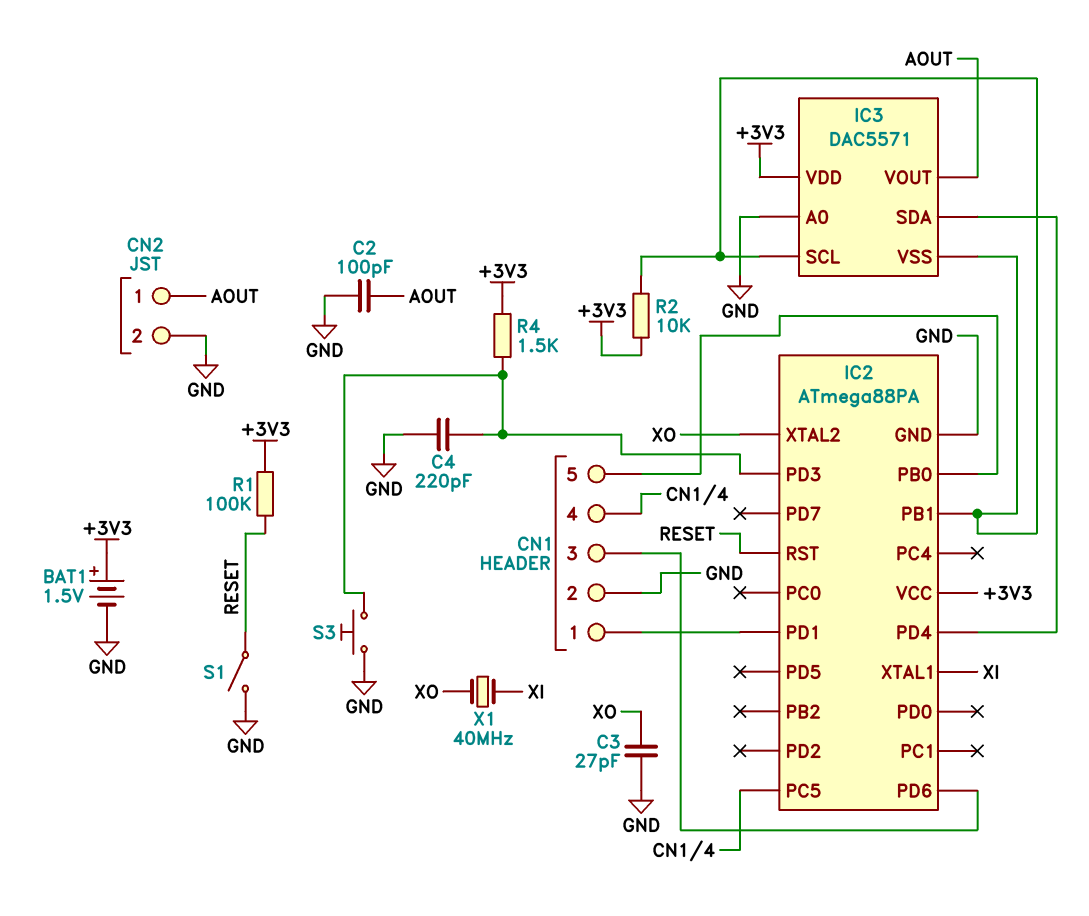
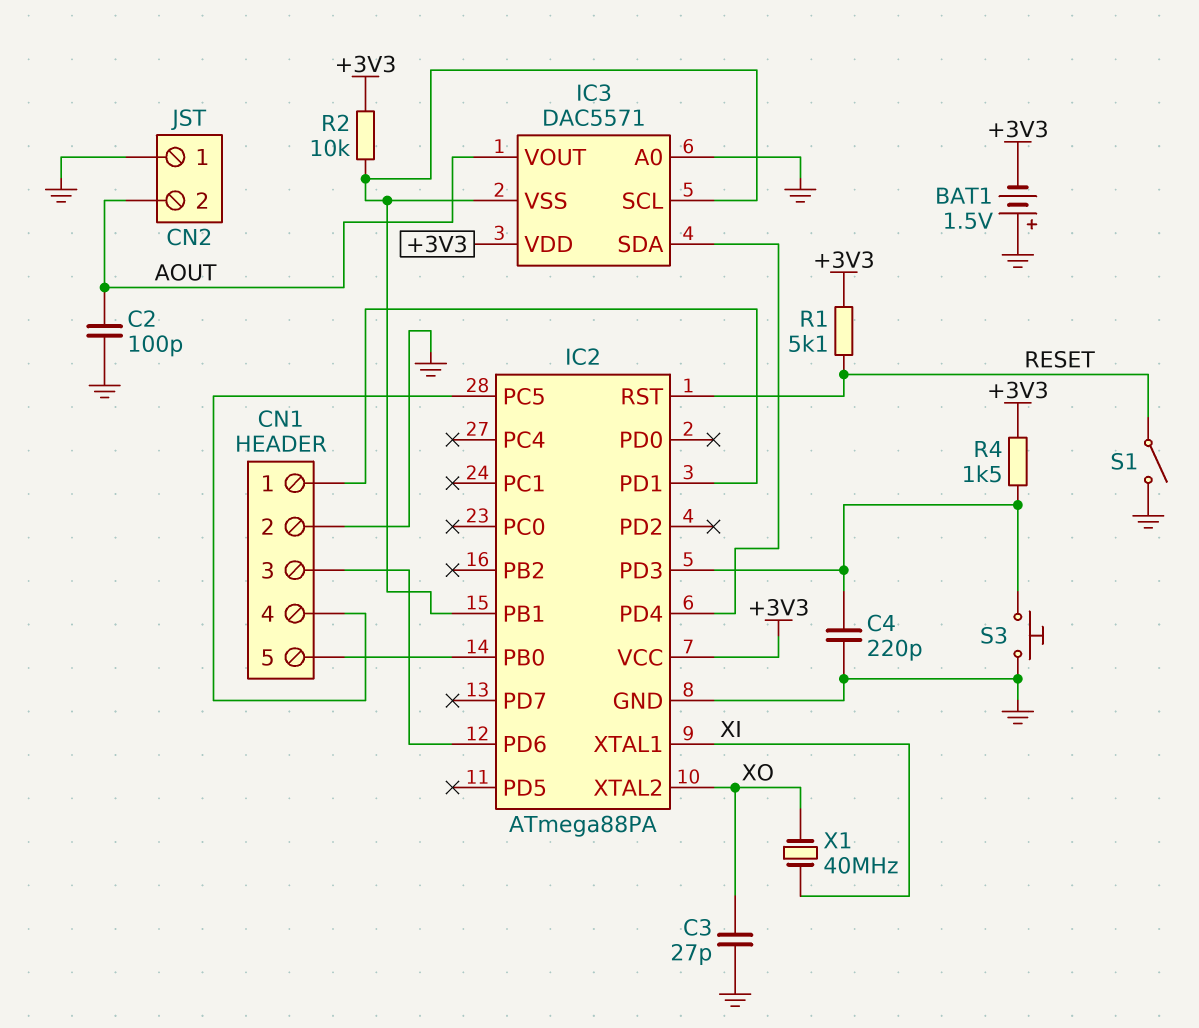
BAT1: 1.5V (plus +3V3, minus GND) -> 1.5V (plus GND, minus +3V3)
CN2 pin 1: AOUT -> GND
CN2 pin 2: GND -> AOUT
R1: 100k (+3V3, RESET) -> 5.1k (+3V3, RESET)

